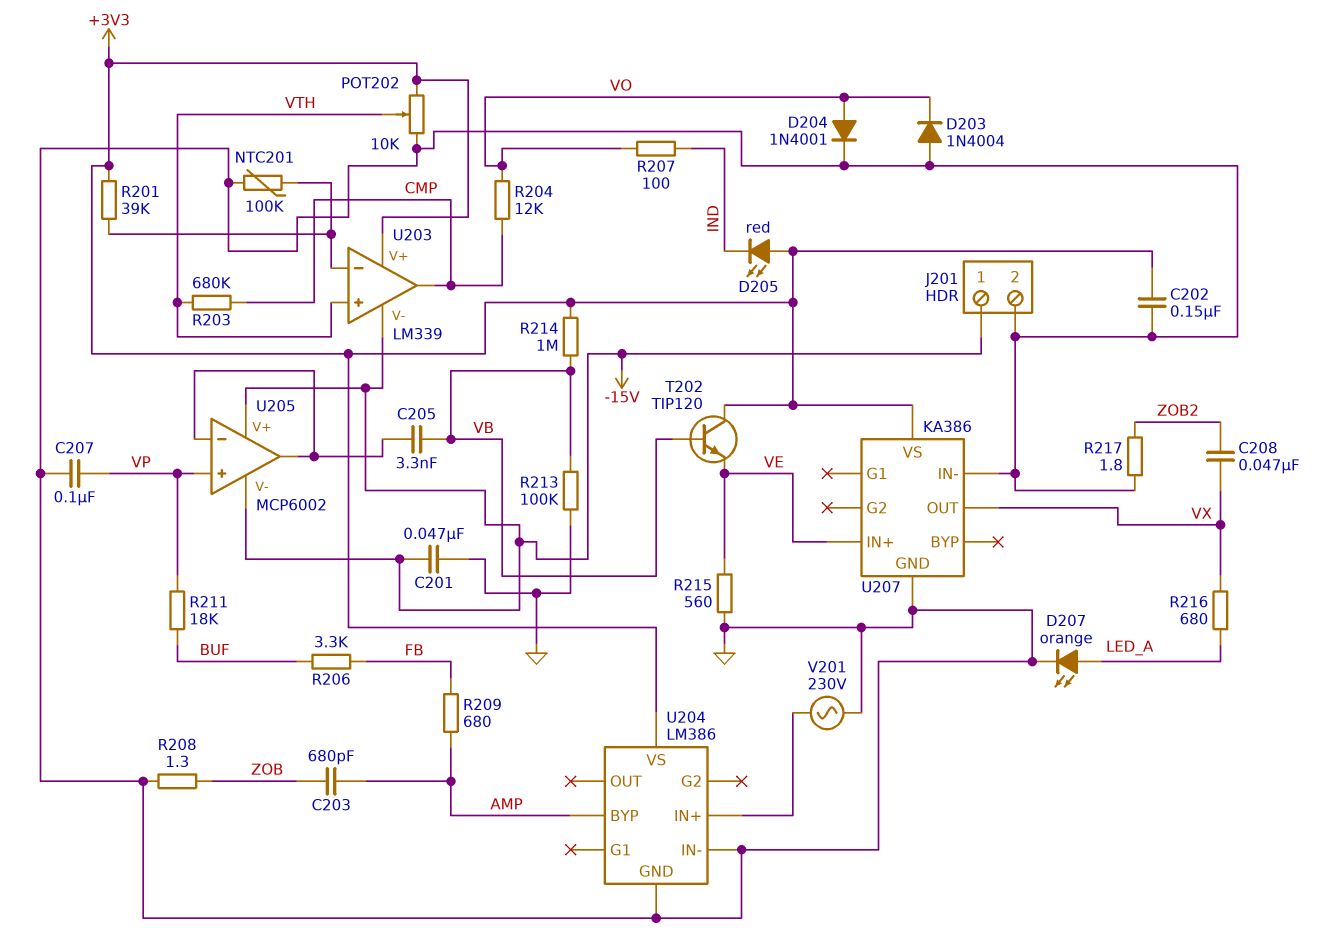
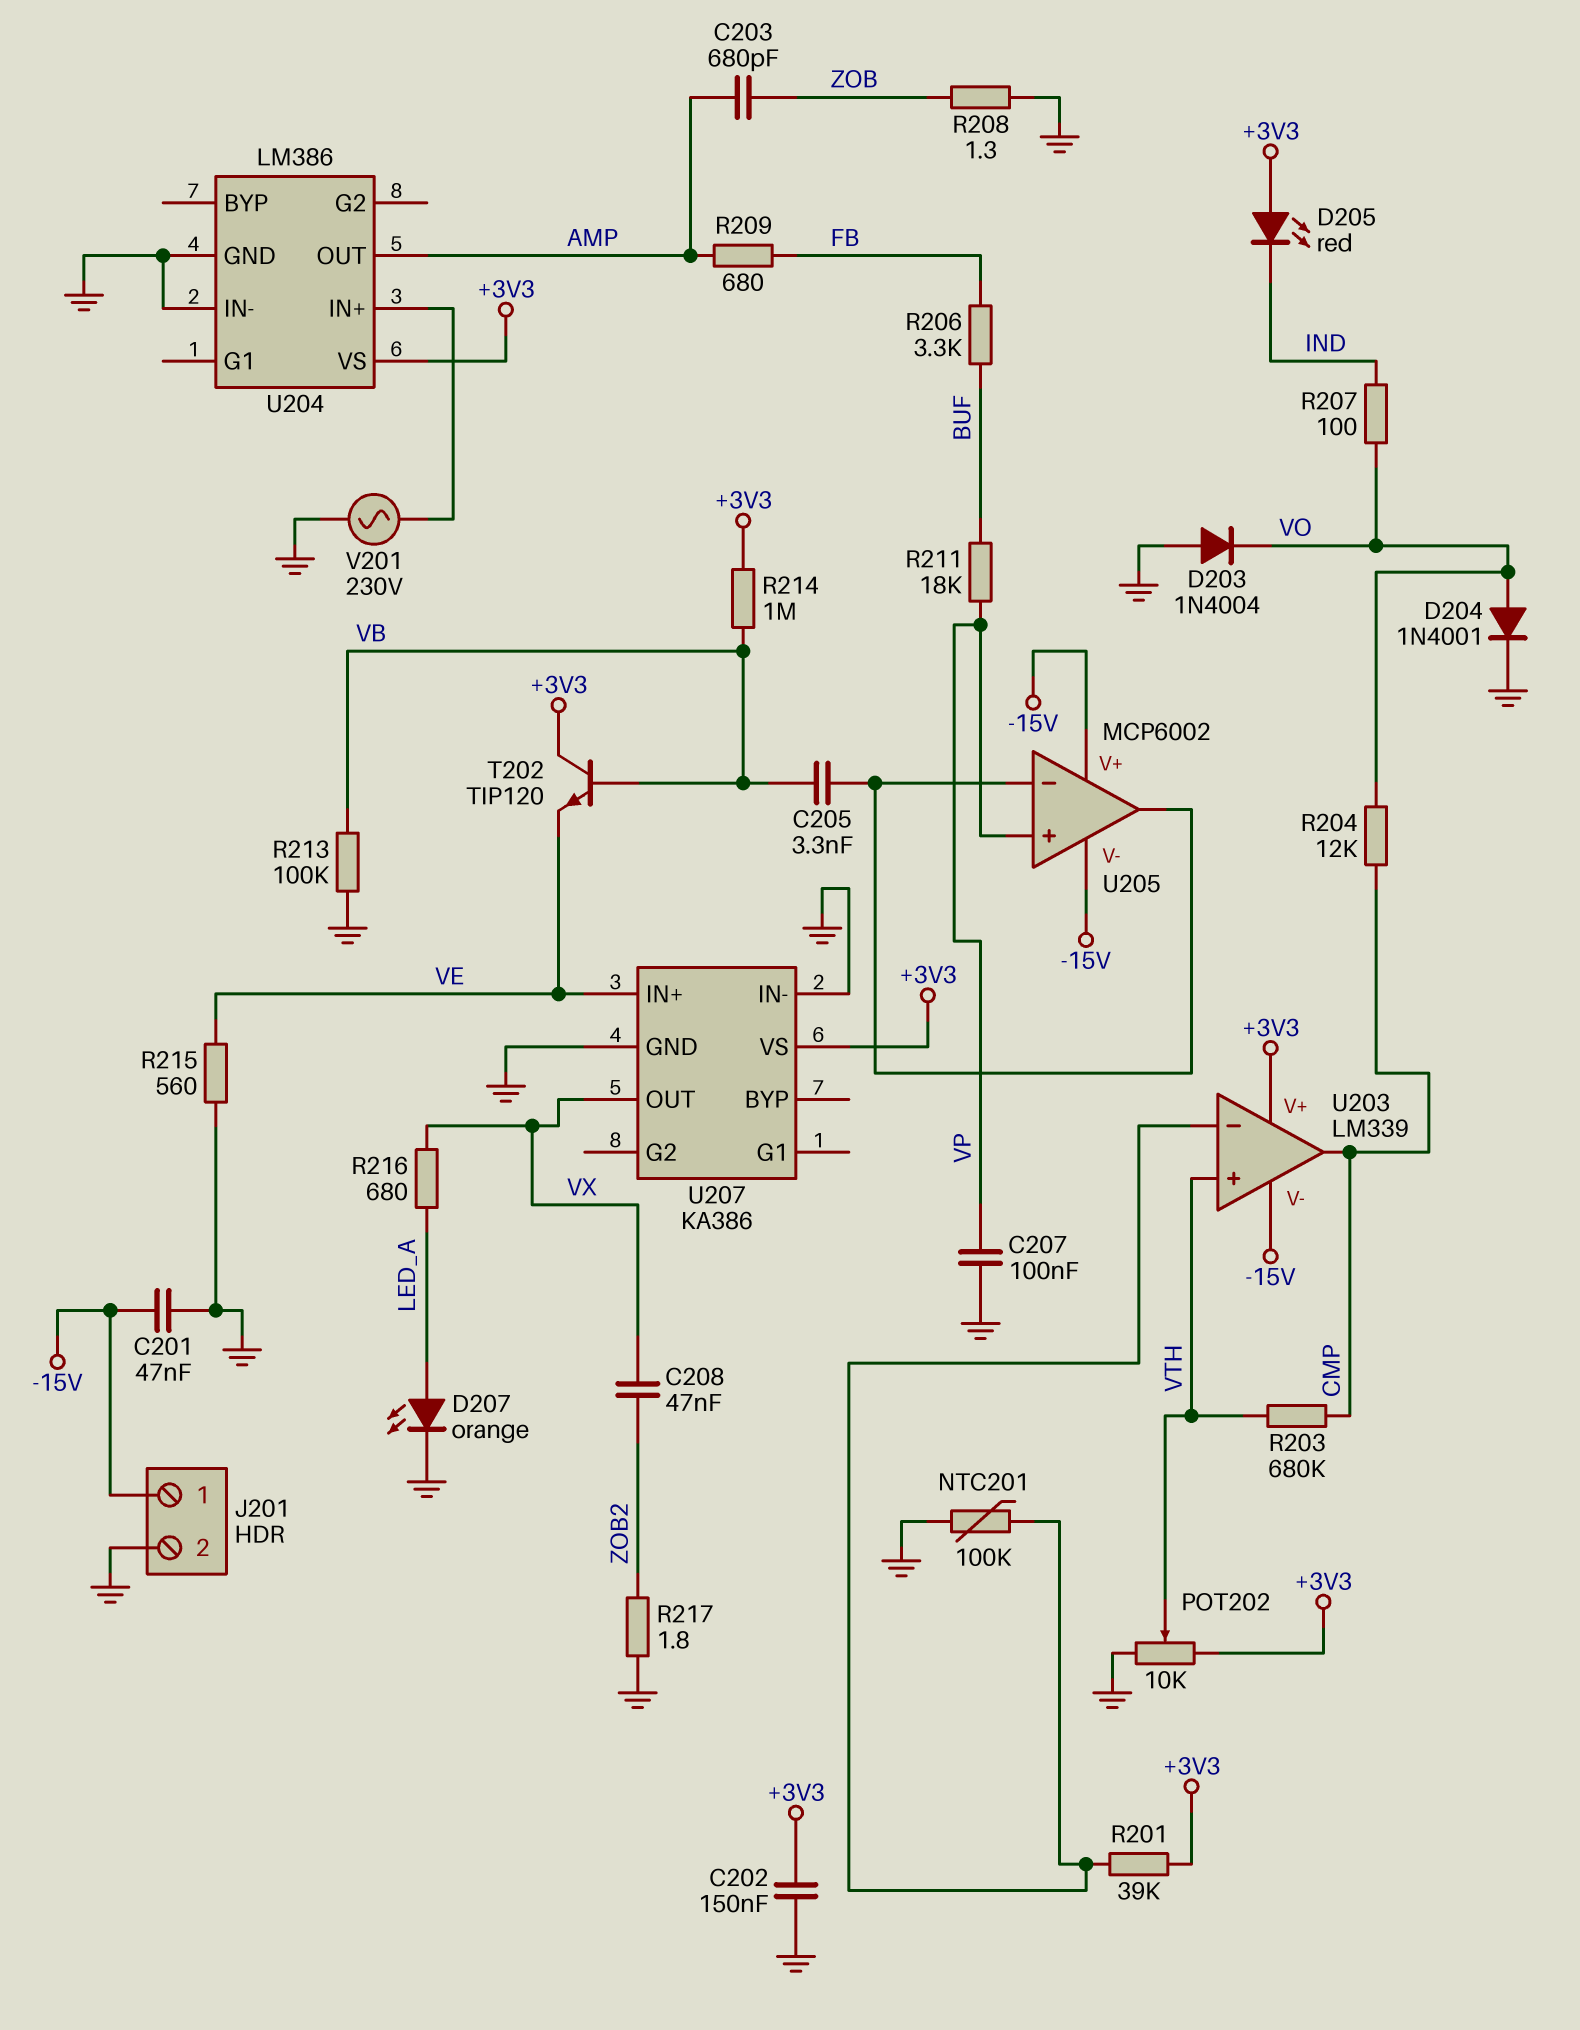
U204 pin BYP: AMP -> none
U204 pin OUT: none -> AMP

